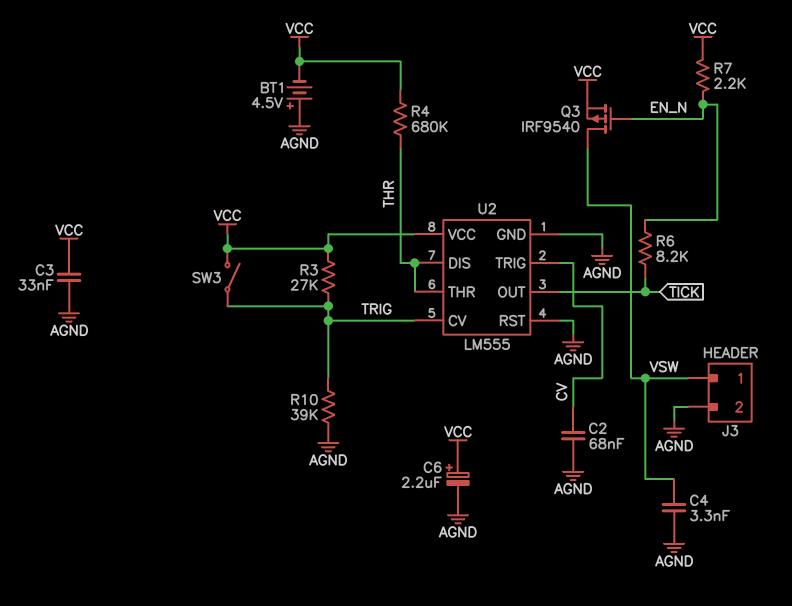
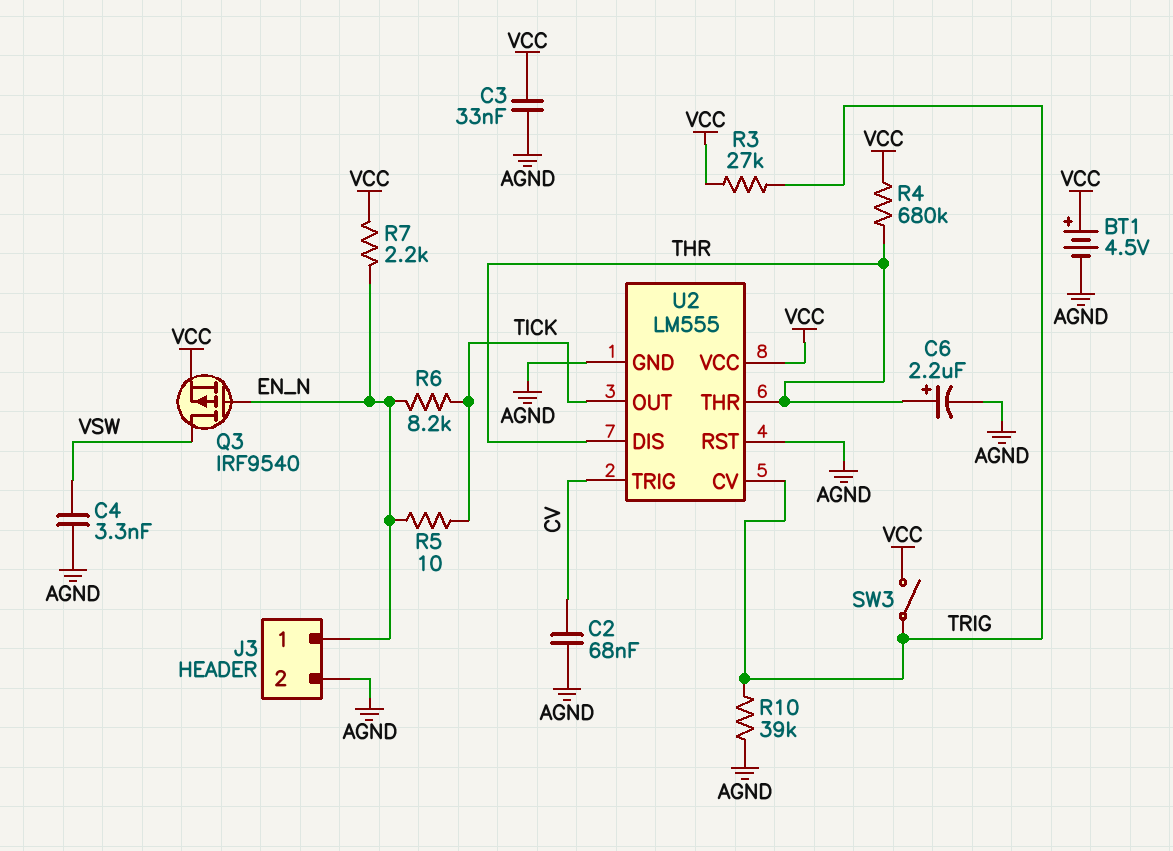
BT1: 4.5V (plus AGND, minus VCC) -> 4.5V (plus VCC, minus AGND)
C6: 2.2uF (plus VCC, minus AGND) -> 2.2uF (plus THR, minus AGND)
J3 pin 1: VSW -> EN_N
R5: none -> 10 (EN_N, TICK)

